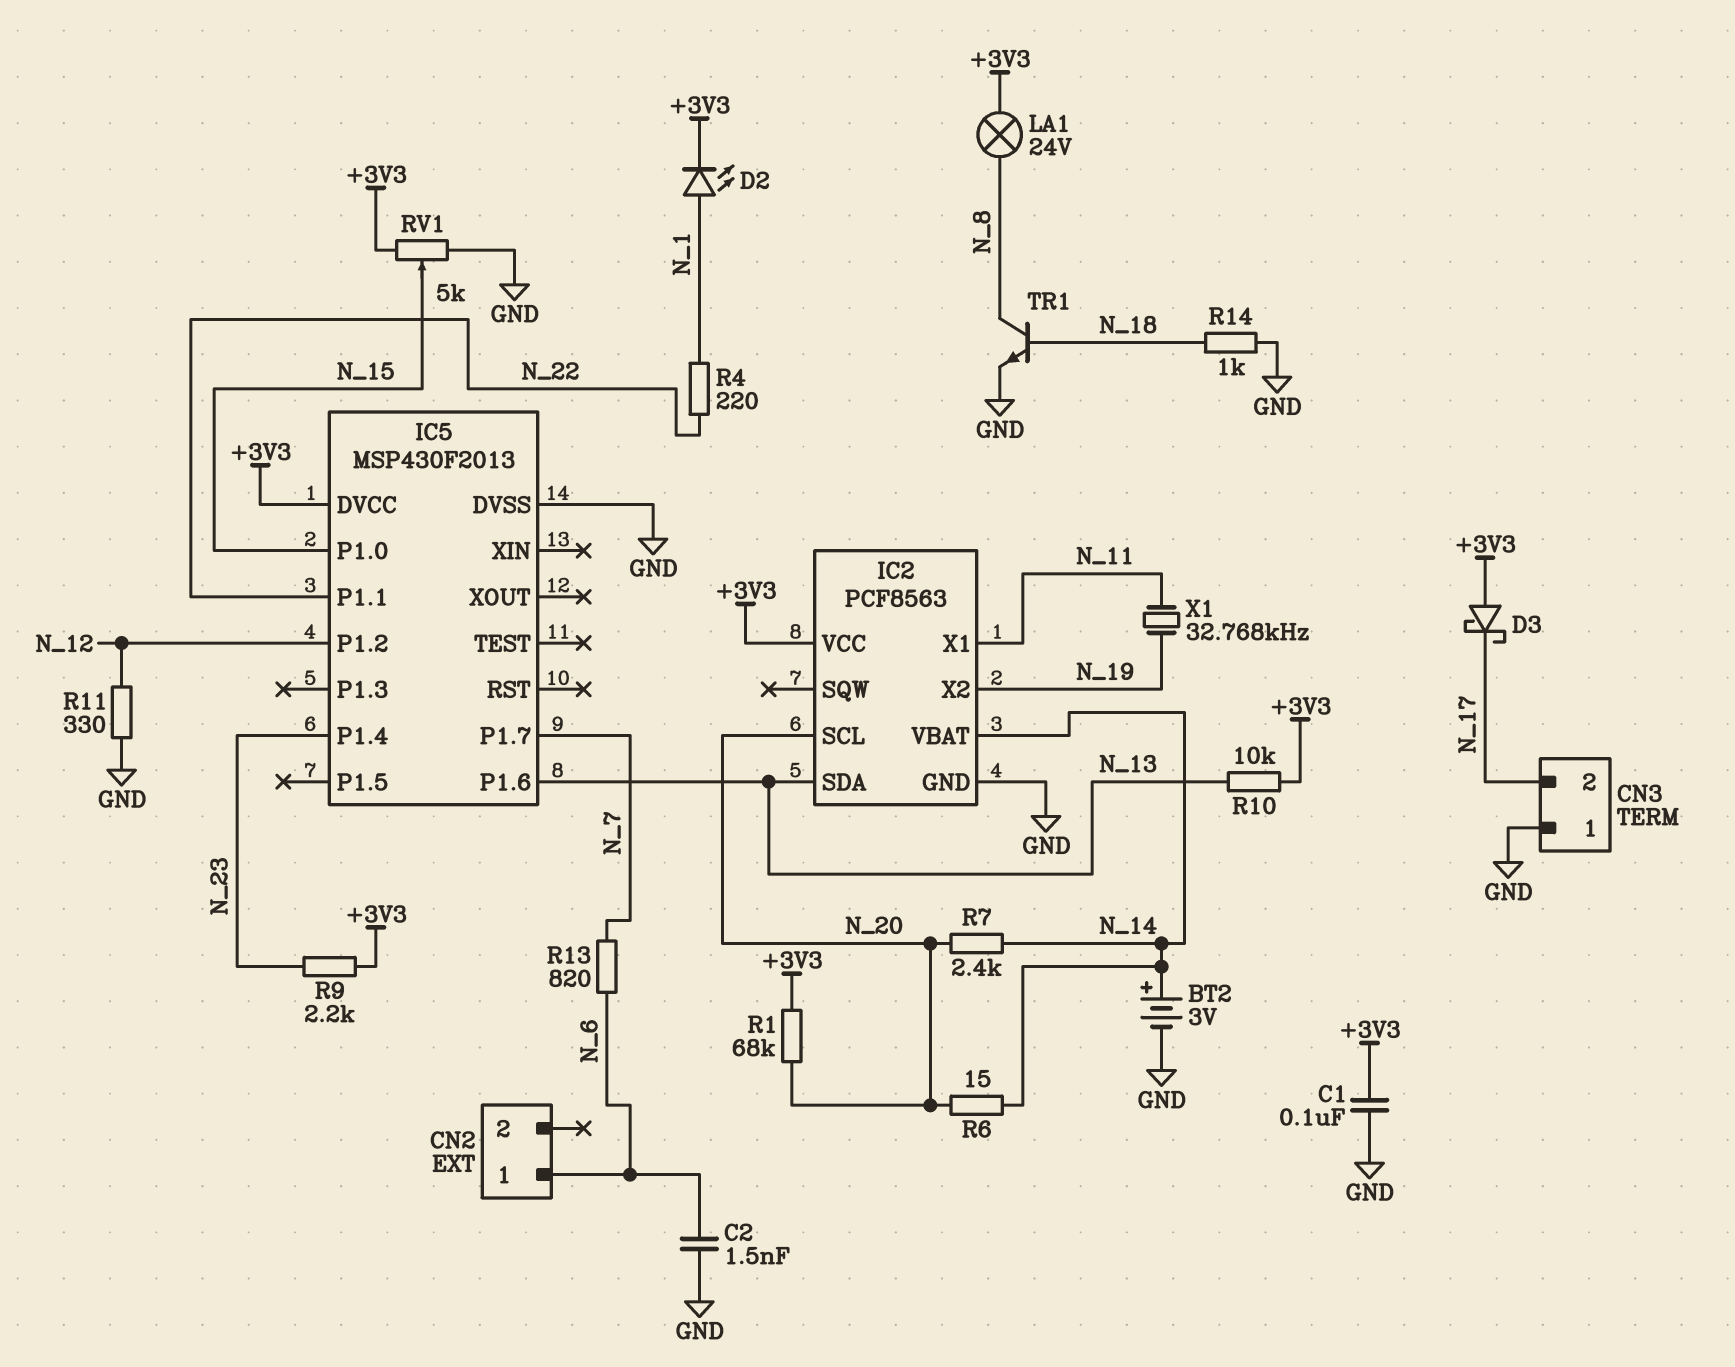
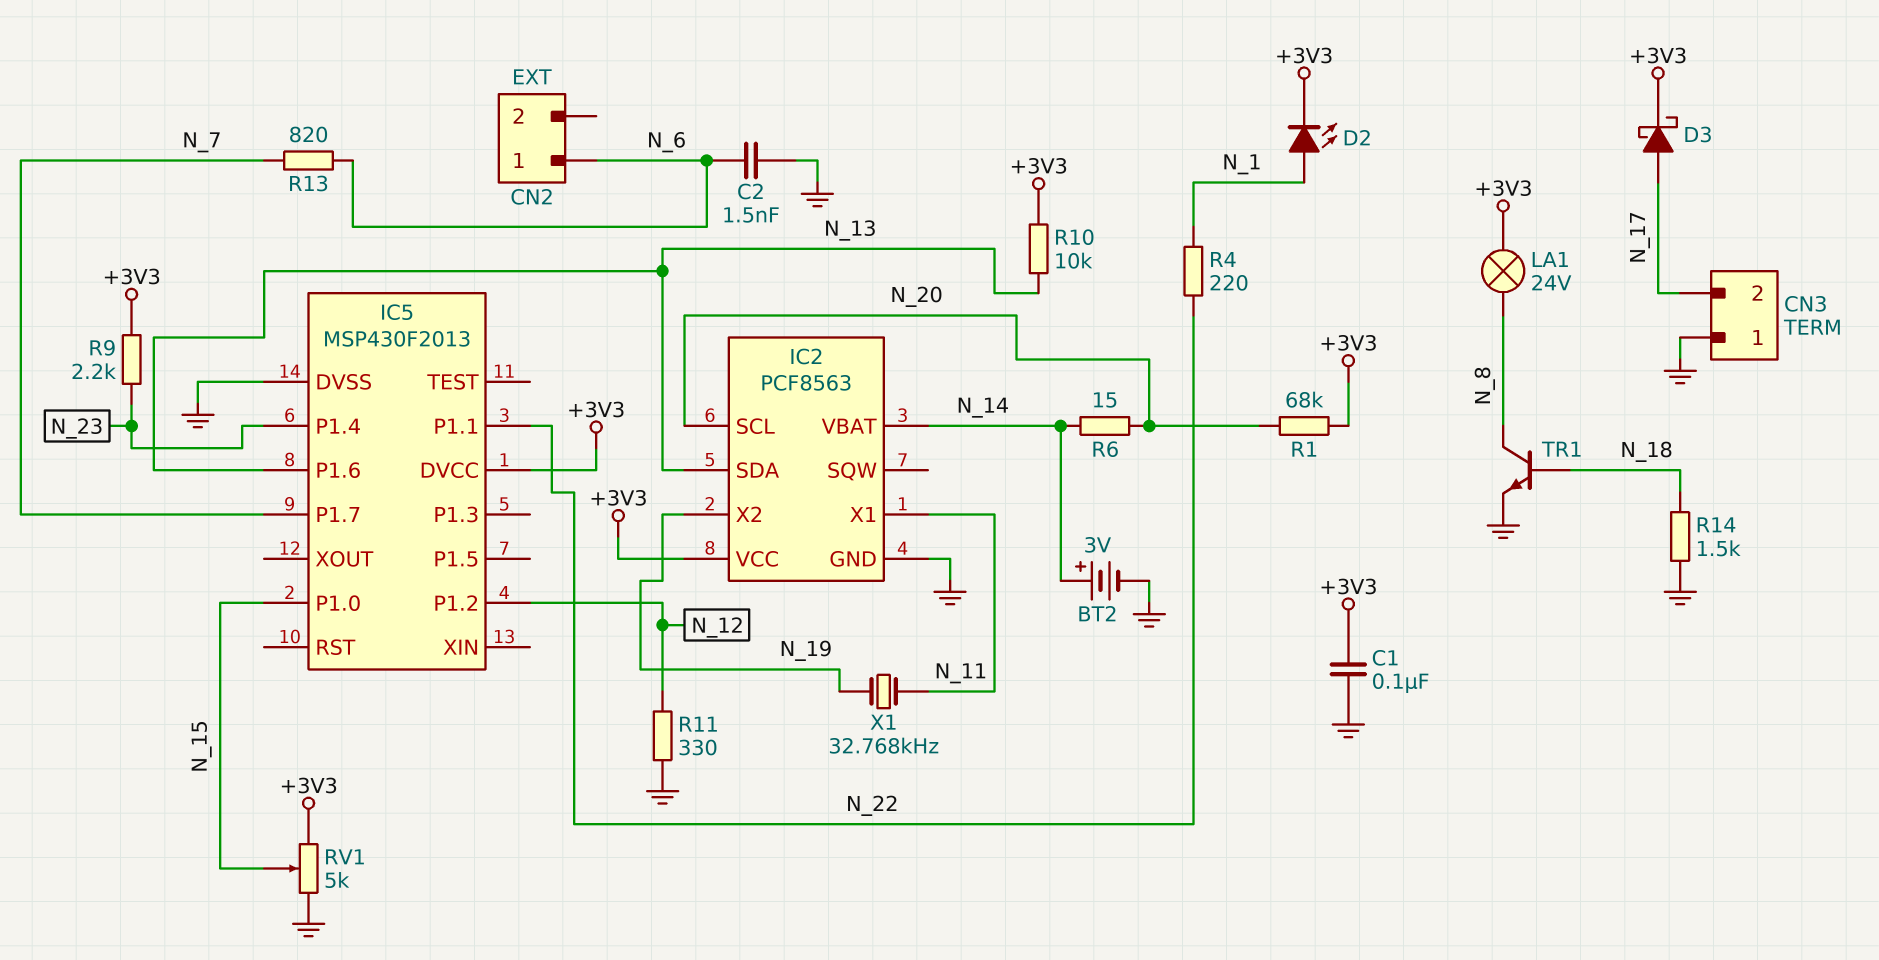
D3: schottky (A +3V3, K N_17) -> schottky (A N_17, K +3V3)
R7: 2.4k (N_14, N_20) -> none
R14: 1k (GND, N_18) -> 1.5k (GND, N_18)

